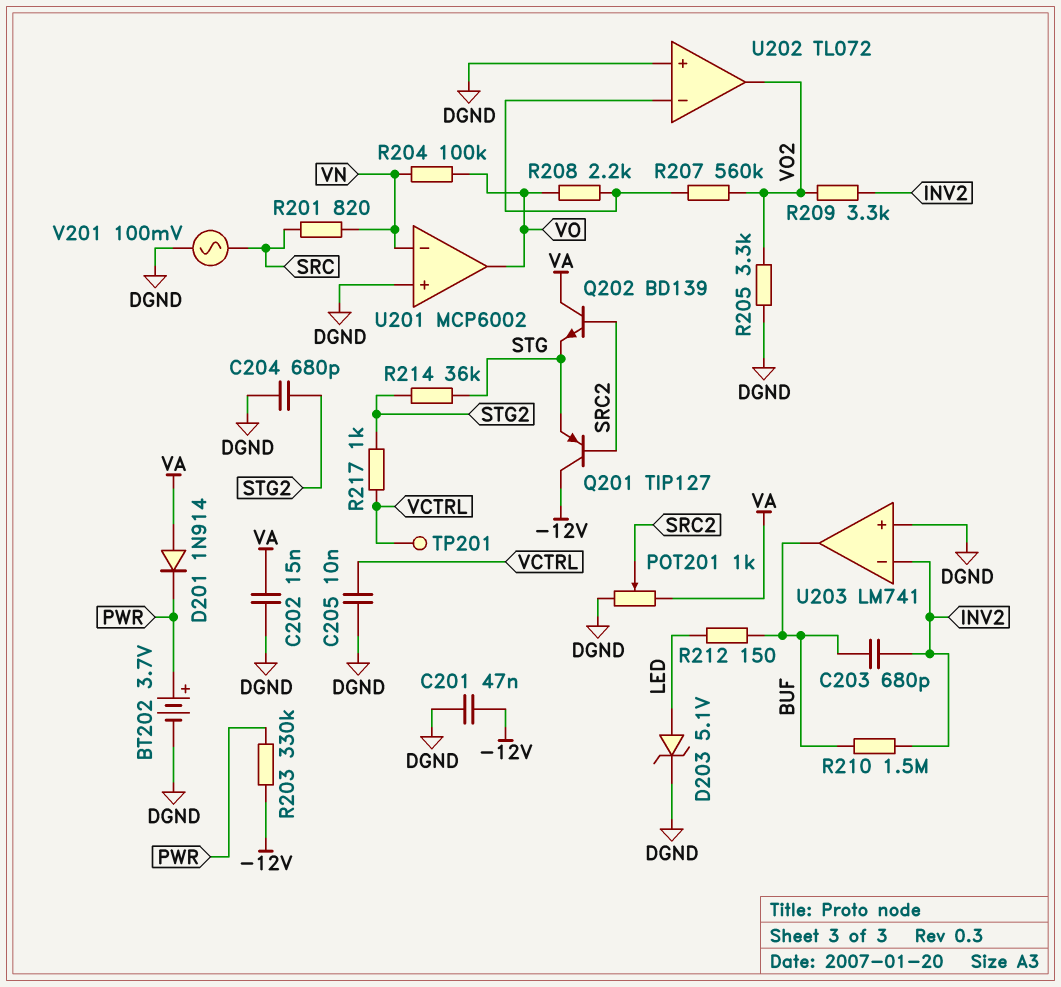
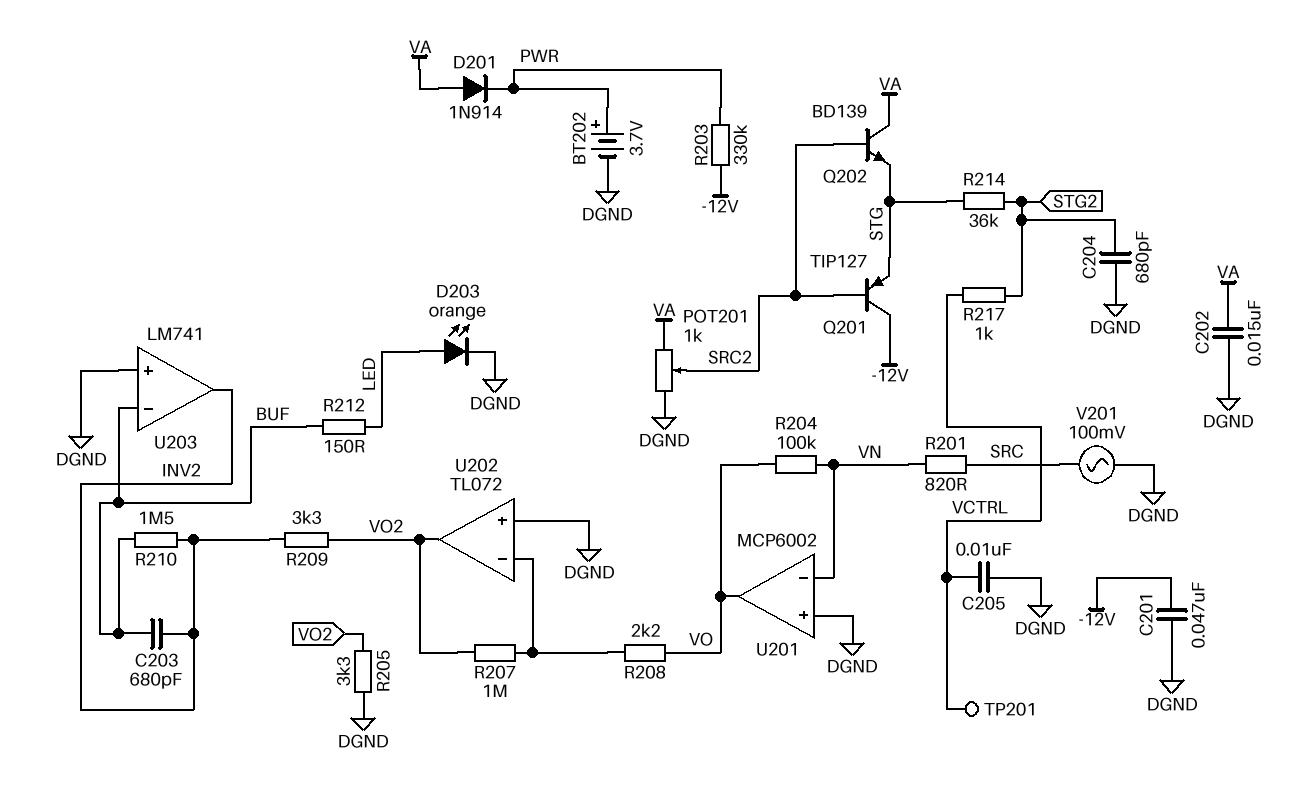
D203: zener 5.1V (A LED, K DGND) -> LED orange (A LED, K DGND)
R207: 560k (U202/in-, VO2) -> 1M (U202/in-, VO2)
U203 pin in-: INV2 -> BUF
U203 pin out: BUF -> INV2

